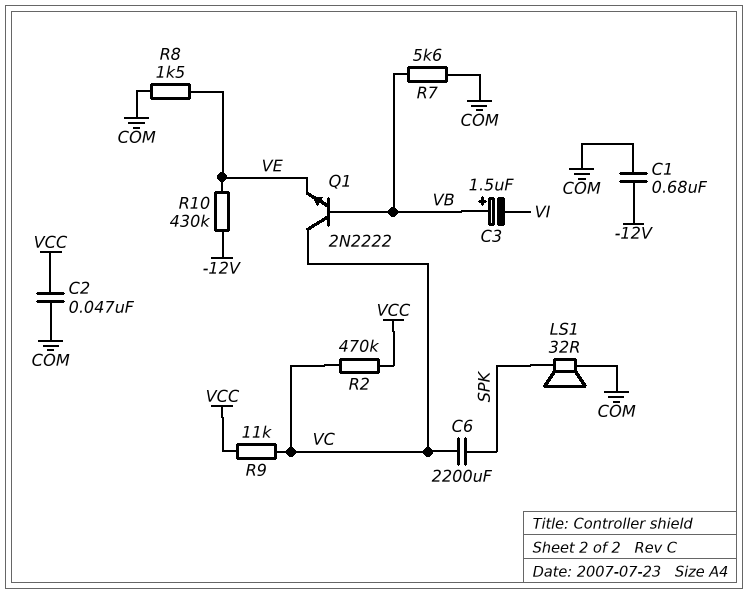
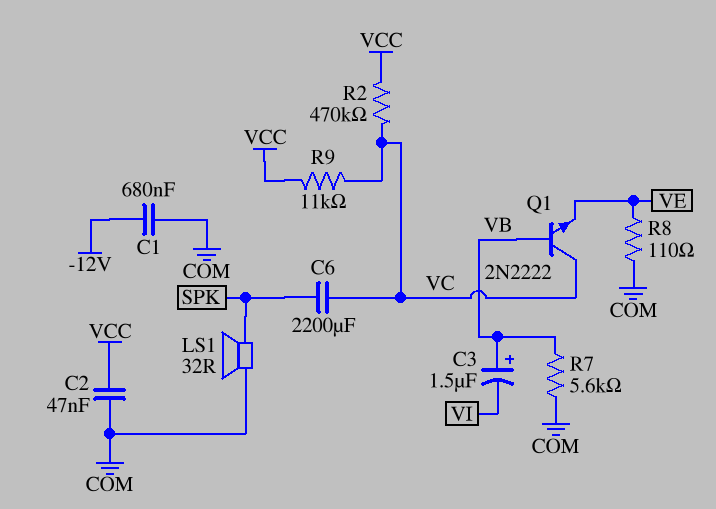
R8: 1.5k (COM, VE) -> 110 (COM, VE)
R10: 430k (-12V, VE) -> none

